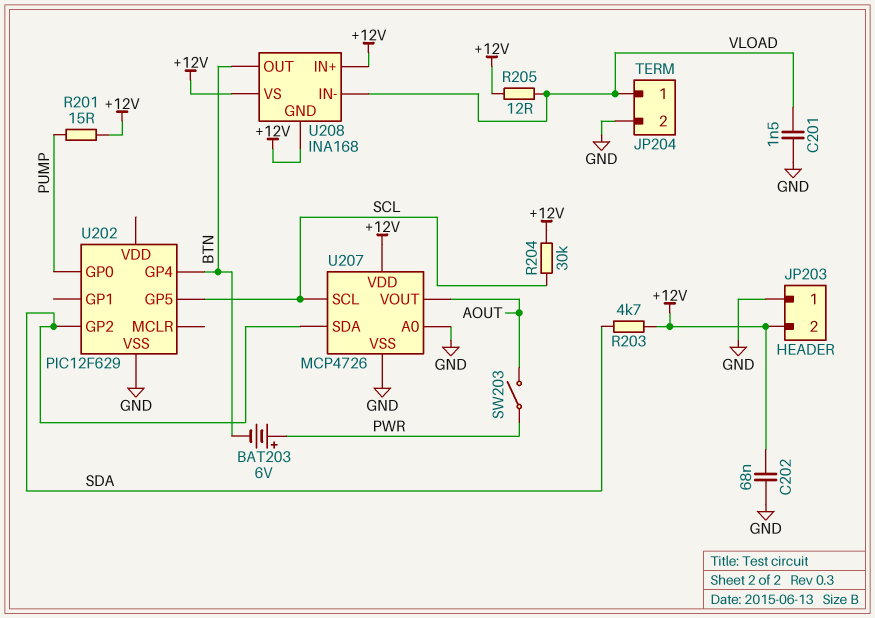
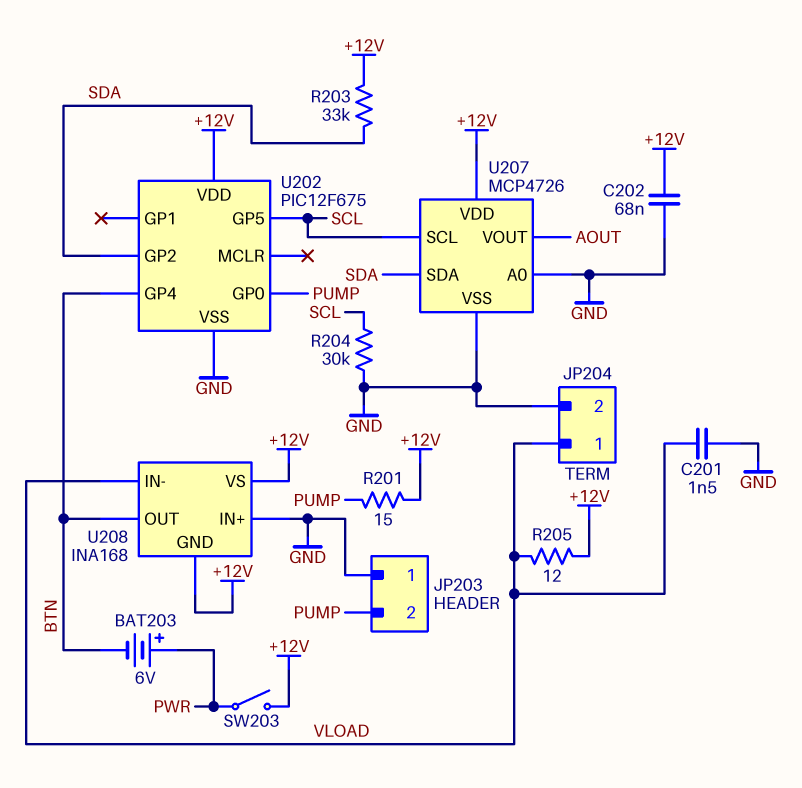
JP203 pin 2: +12V -> PUMP
R203: 4.7k (+12V, SDA) -> 33k (+12V, SDA)
R204: 30k (+12V, SCL) -> 30k (GND, SCL)
SW203: switch (AOUT, PWR) -> switch (+12V, PWR)
U202: PIC12F629 -> PIC12F675
U202 pin VDD: none -> +12V
U208 pin IN+: +12V -> GND

